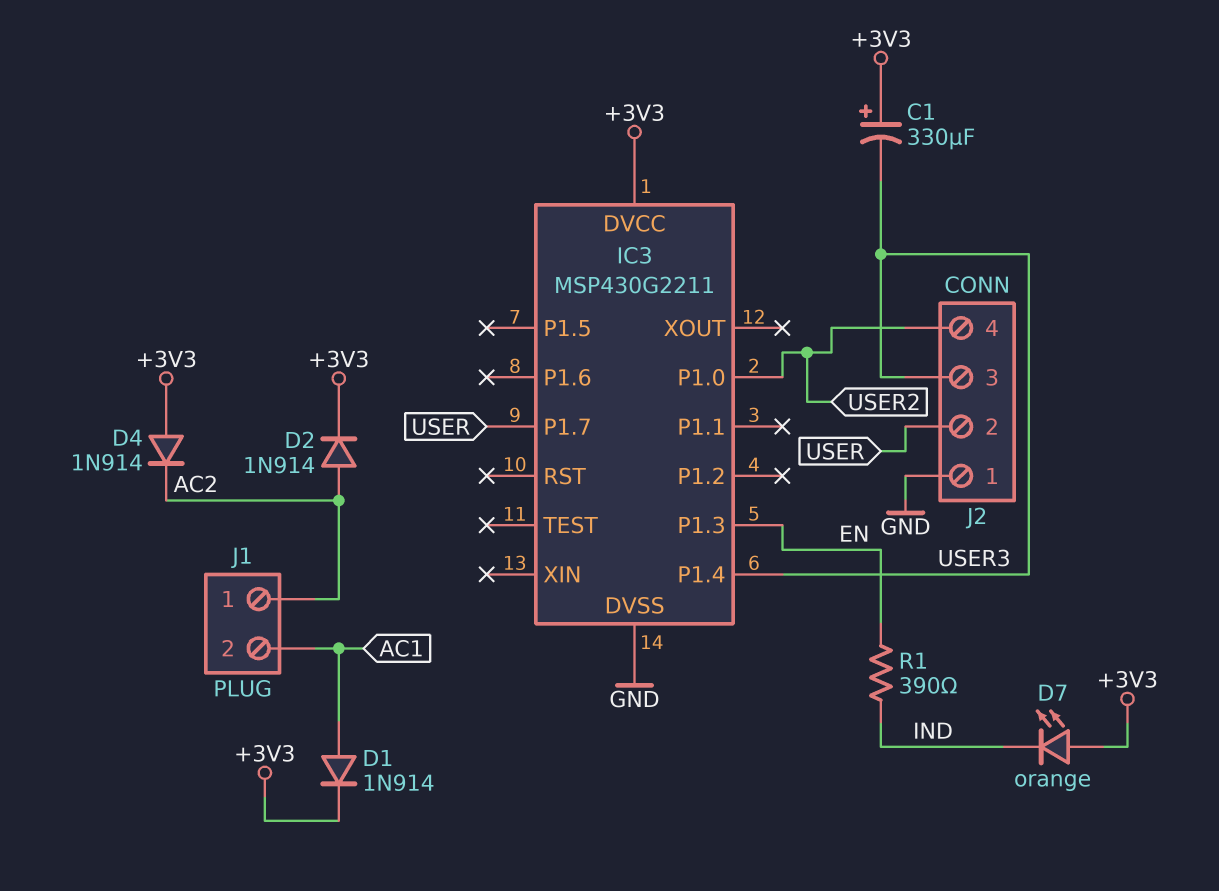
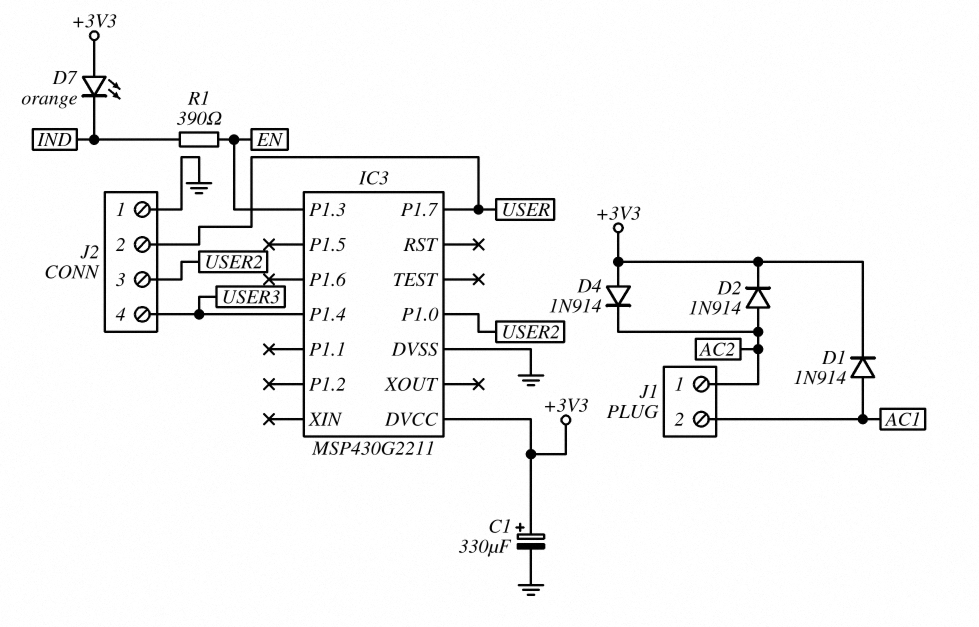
C1: 330uF (plus +3V3, minus USER3) -> 330uF (plus +3V3, minus GND)
J2 pin 3: USER3 -> USER2
J2 pin 4: USER2 -> USER3

